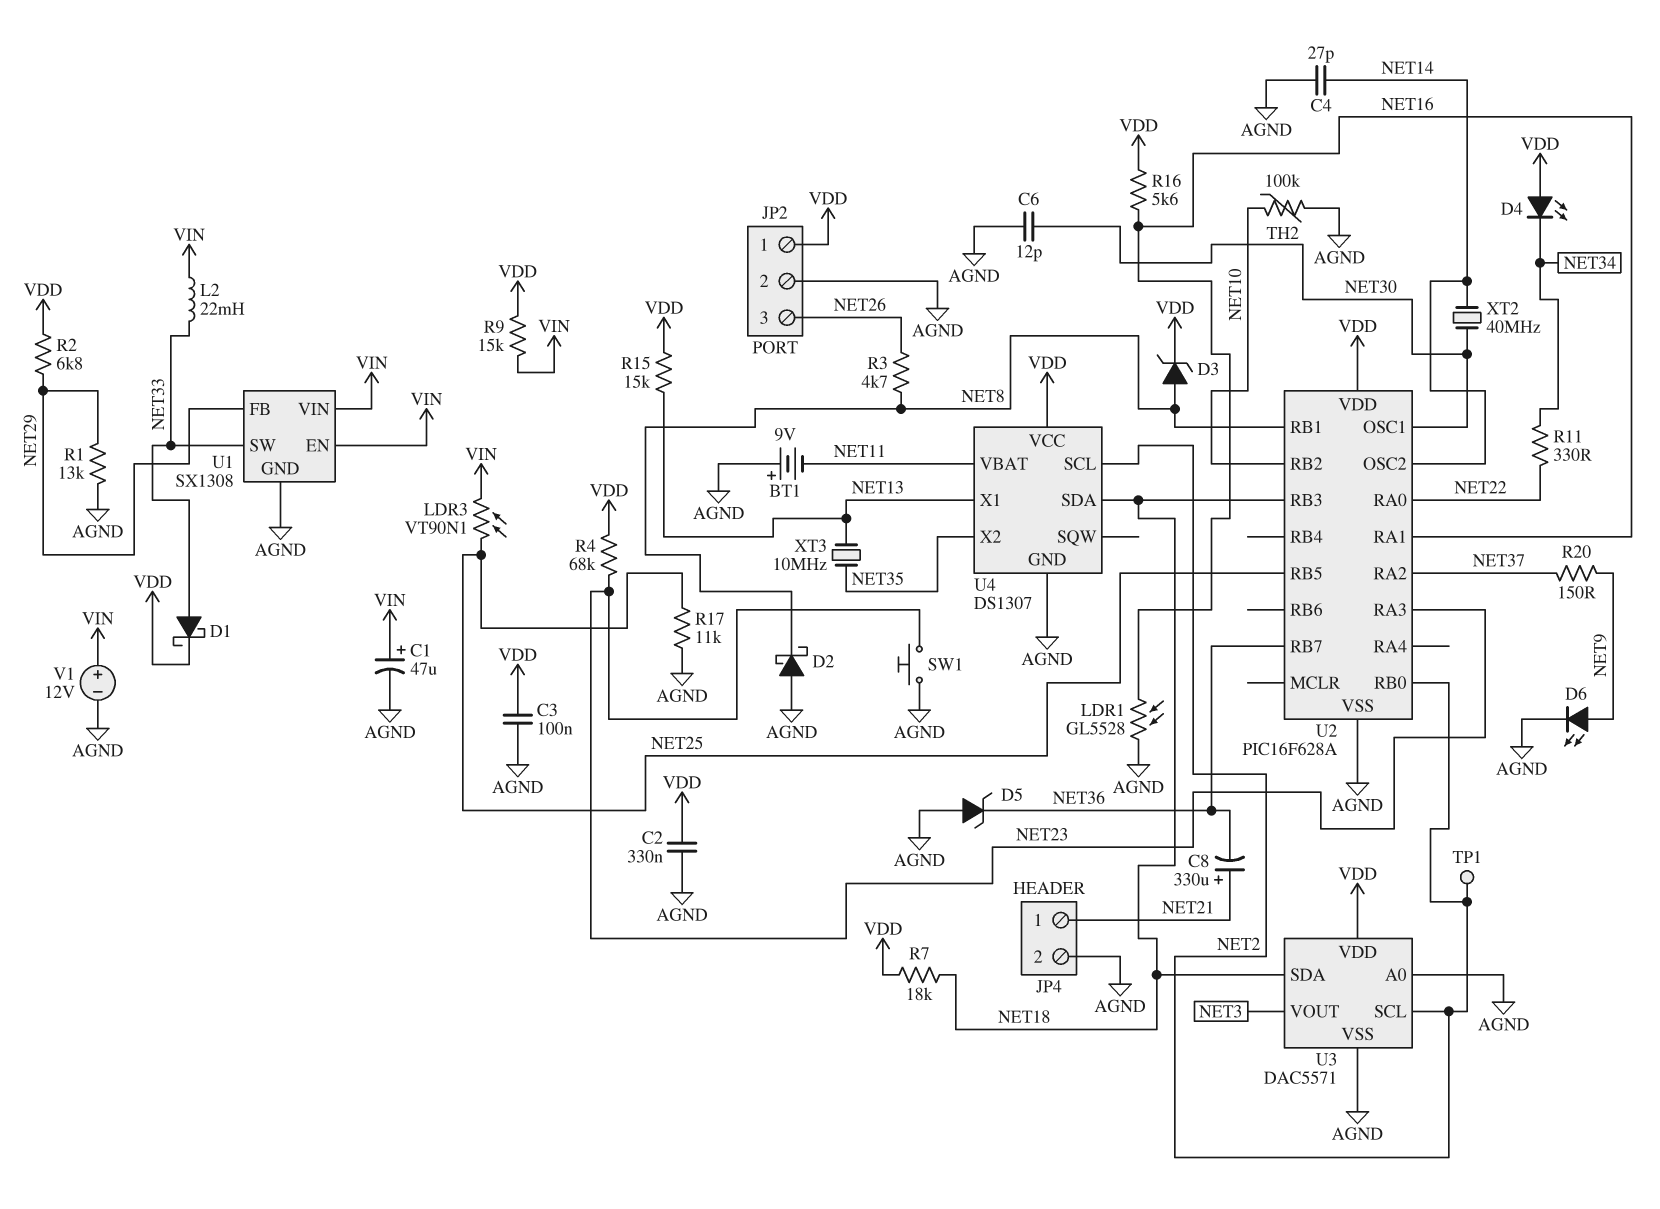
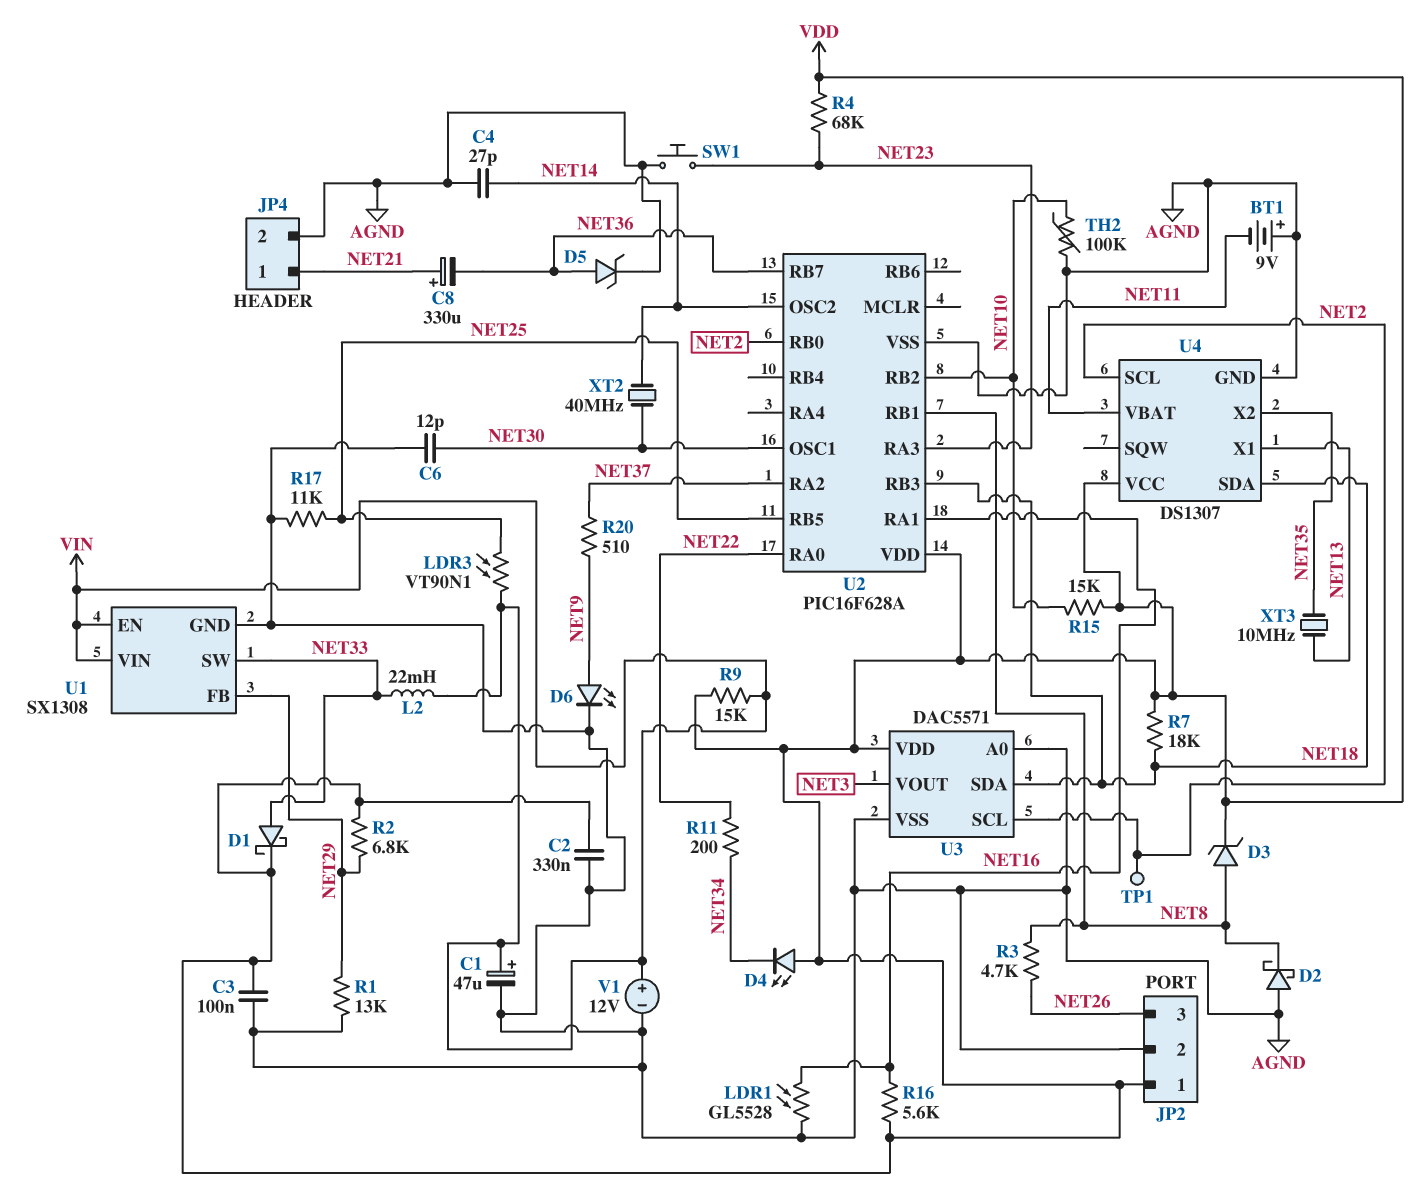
D5: zener (A AGND, K NET36) -> zener (A NET36, K AGND)
R11: 330 (NET22, NET34) -> 200 (NET22, NET34)
R15: 15k (NET13, VDD) -> 15k (NET10, VDD)
R20: 150 (NET9, NET37) -> 510 (NET9, NET37)

